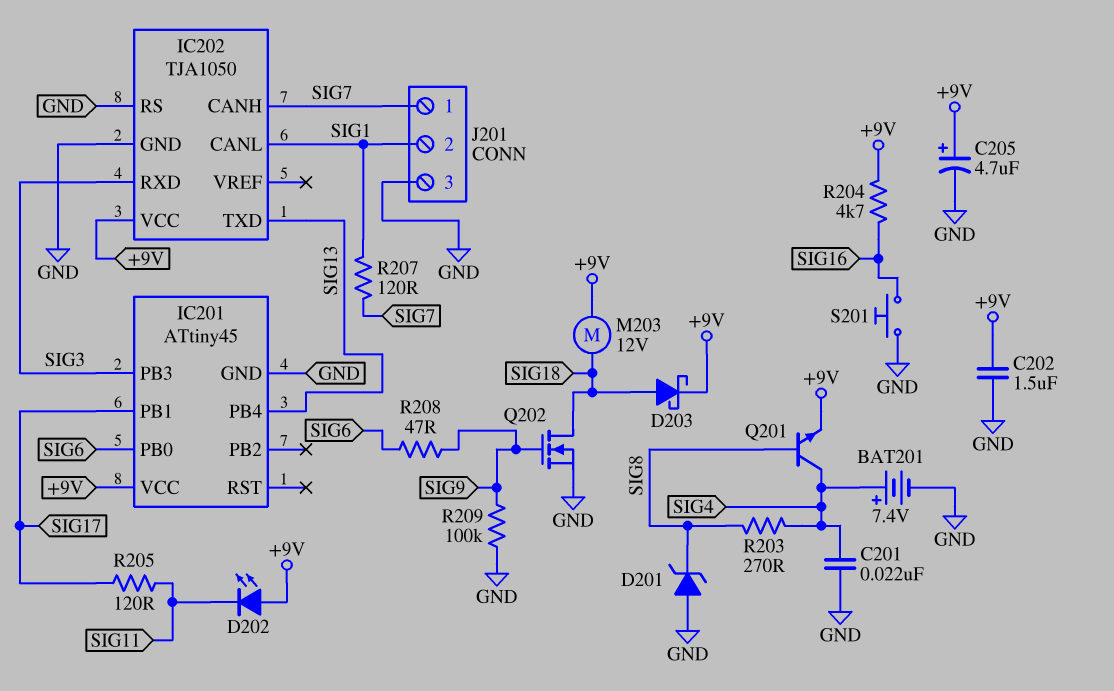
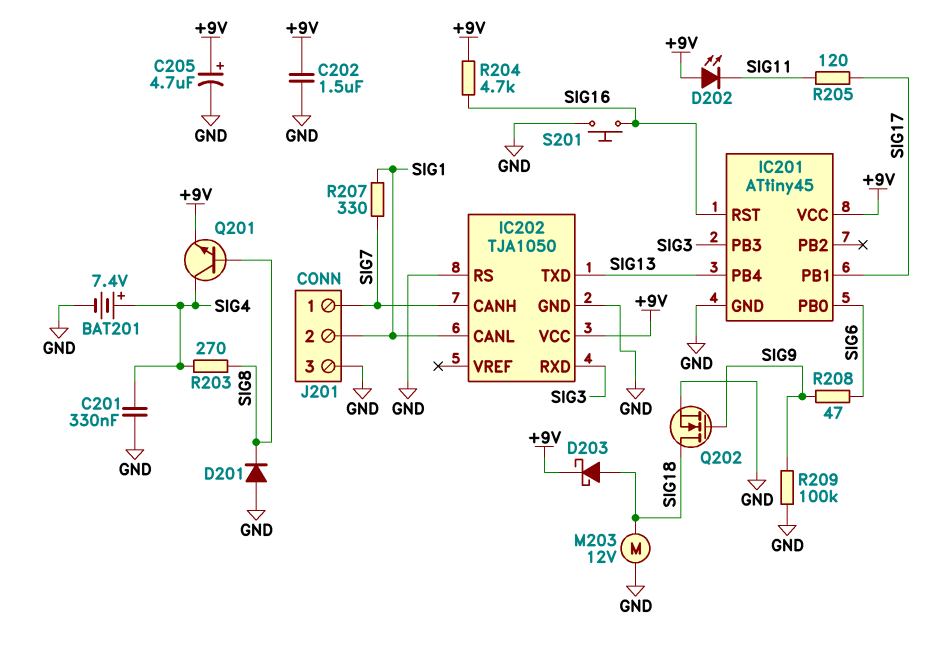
C201: 22nF (GND, SIG4) -> 330nF (GND, SIG4)
D201: zener (A GND, K SIG8) -> diode (A GND, K SIG8)
IC201 pin RST: none -> SIG16
M203: motor 12V (+9V, SIG18) -> motor 12V (GND, SIG18)
R207: 120 (SIG1, SIG7) -> 330 (SIG1, SIG7)

